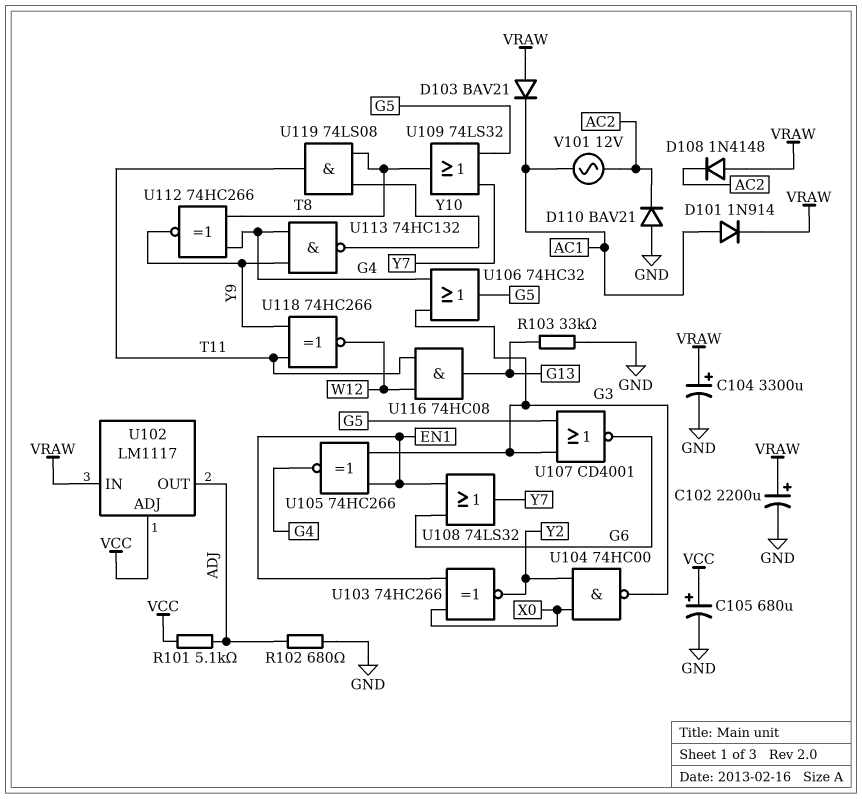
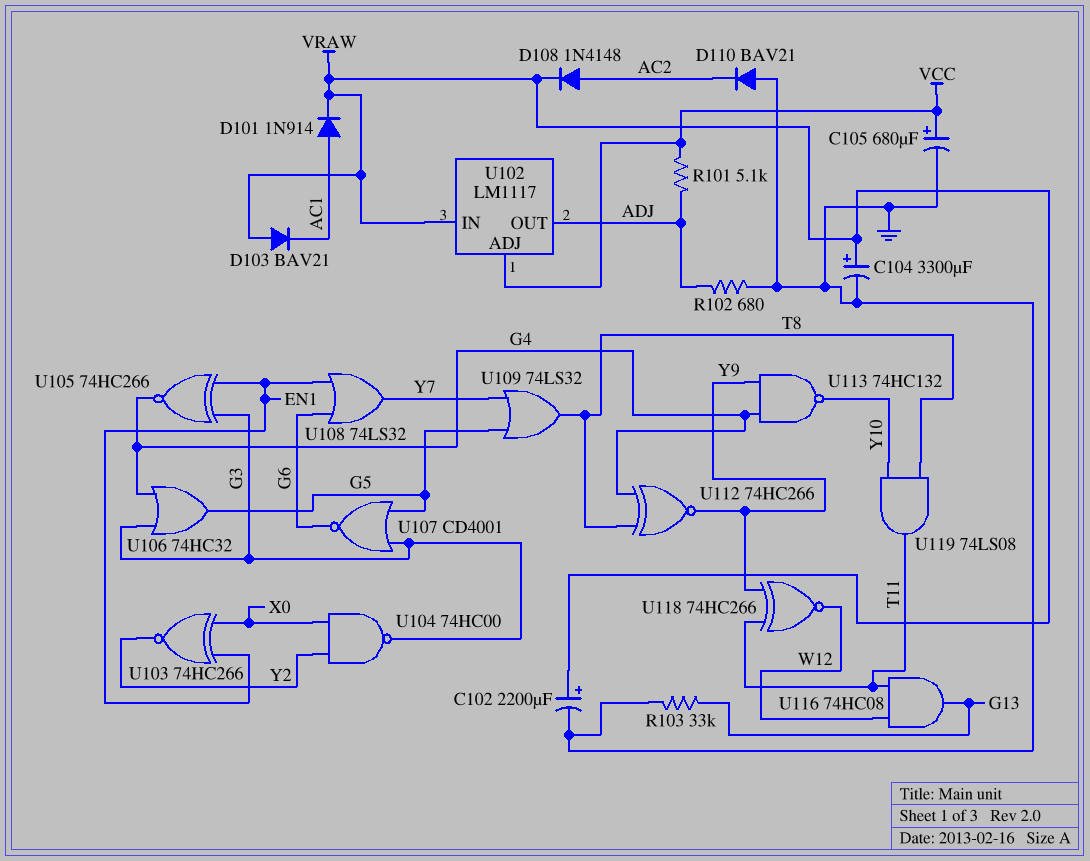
D108: diode 1N4148 (A VRAW, K AC2) -> diode 1N4148 (A AC2, K VRAW)
V101: AC 12V (AC1, AC2) -> none

